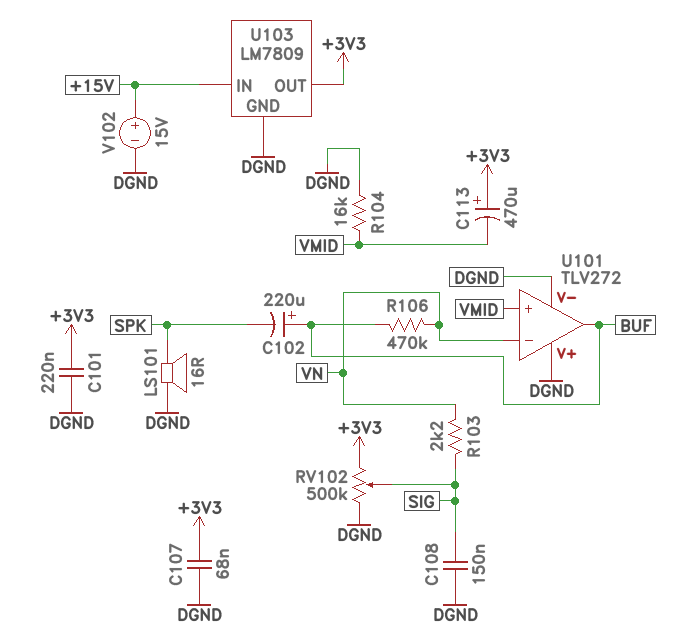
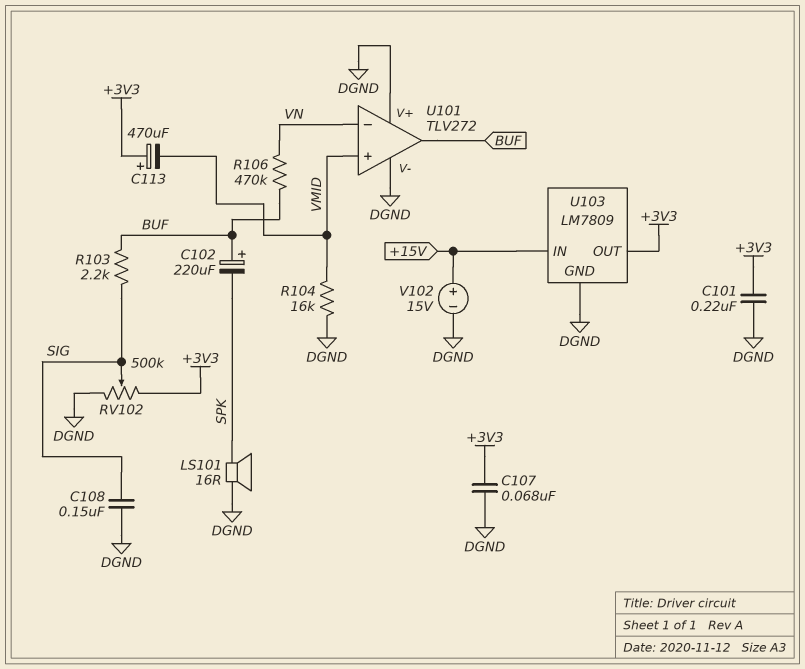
R103: 2.2k (SIG, VN) -> 2.2k (BUF, SIG)

